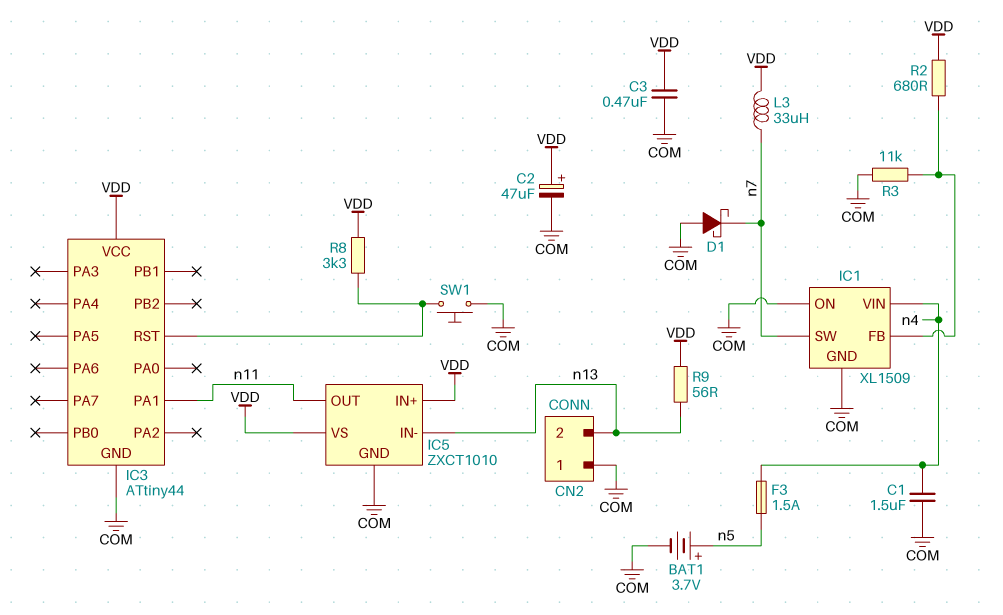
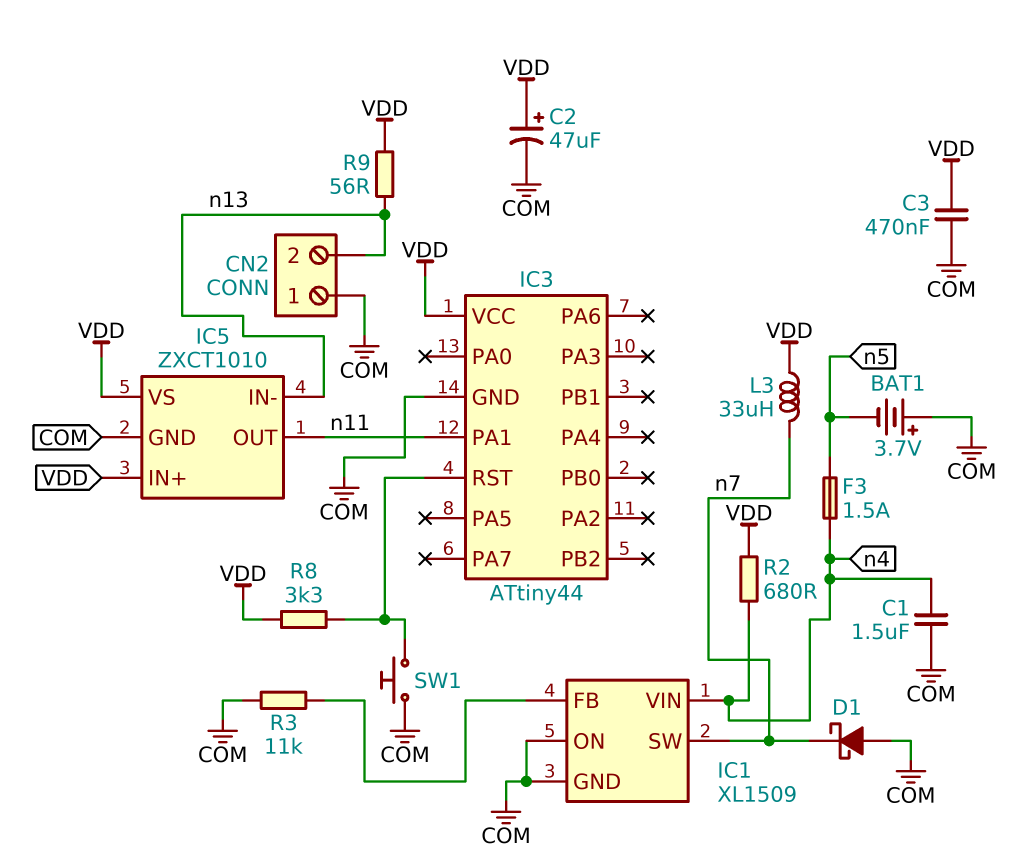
BAT1: 3.7V (plus n5, minus COM) -> 3.7V (plus COM, minus n5)
R2: 680 (IC1/FB, VDD) -> 680 (VDD, n4)

